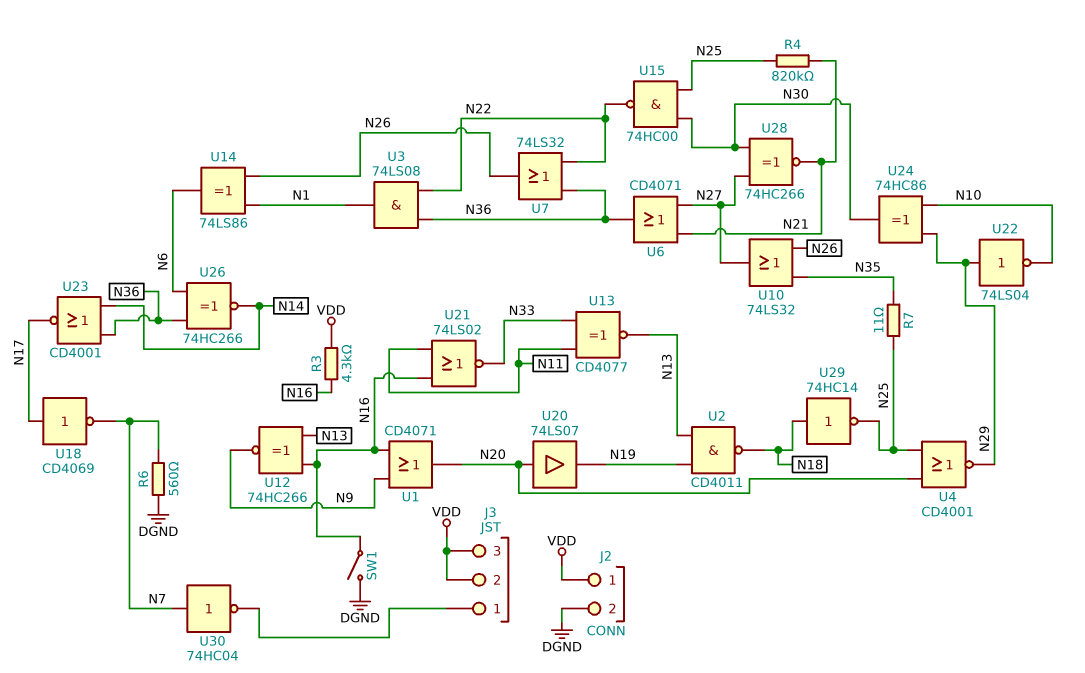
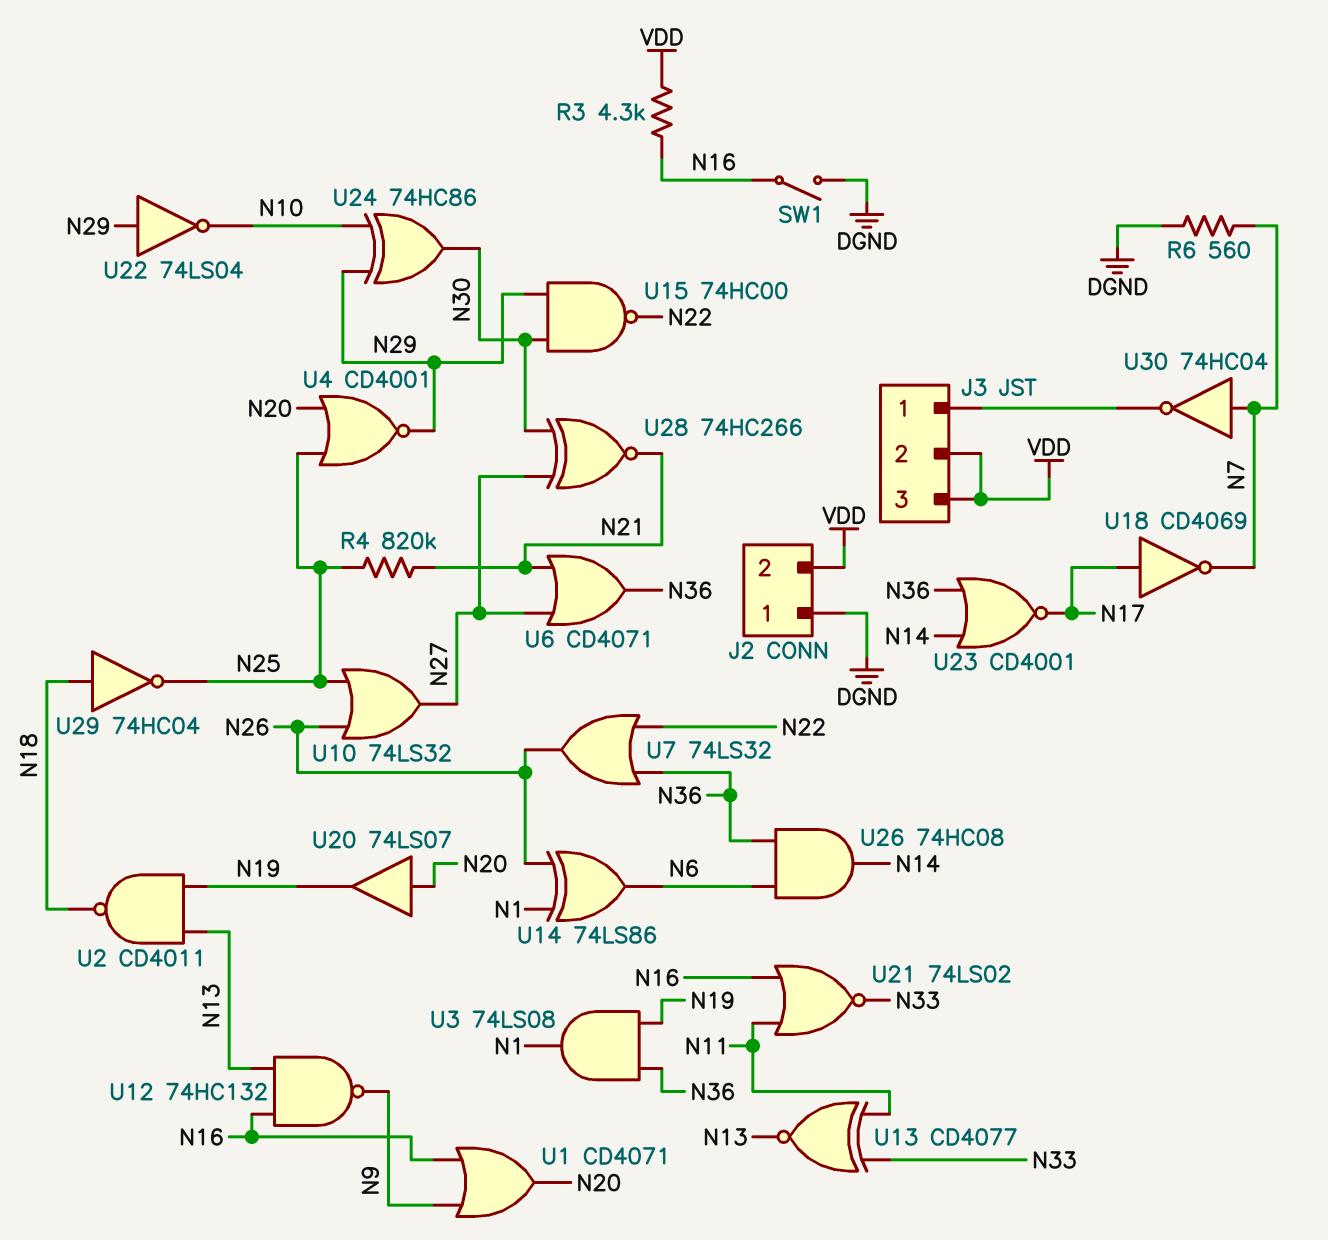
J2 pin 1: VDD -> DGND
J2 pin 2: DGND -> VDD
R7: 11 (N25, N35) -> none
U3: AND 74LS08 (in N22, in N36, out N1) -> AND 74LS08 (in N19, in N36, out N1)
U10: OR 74LS32 (in N26, in N35, out N27) -> OR 74LS32 (in N25, in N26, out N27)
U12: XNOR 74HC266 (in N13, in N16, out N9) -> NAND 74HC132 (in N13, in N16, out N9)
U15: NAND 74HC00 (in N25, in N30, out N22) -> NAND 74HC00 (in N29, in N30, out N22)
U26: XNOR 74HC266 (in N6, in N36, out N14) -> AND 74HC08 (in N6, in N36, out N14)
U29: NOT 74HC14 (in N18, out N25) -> NOT 74HC04 (in N18, out N25)

